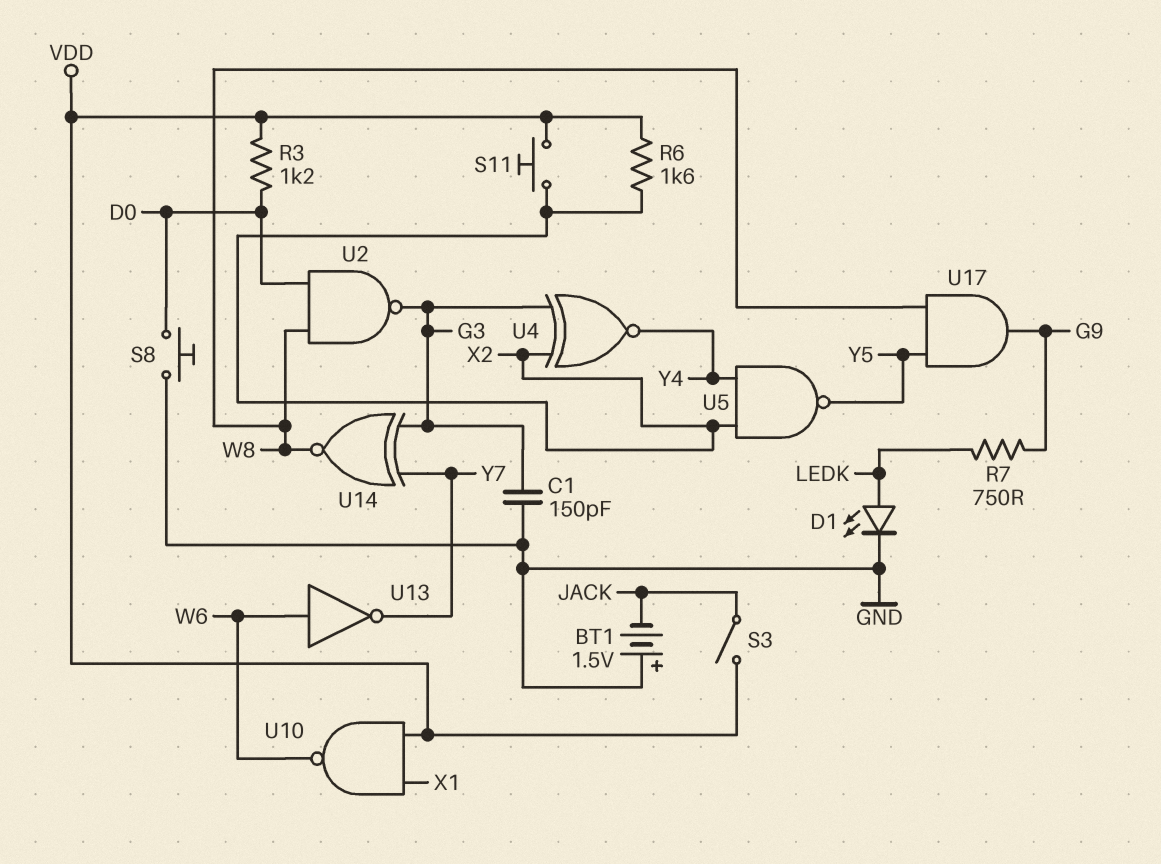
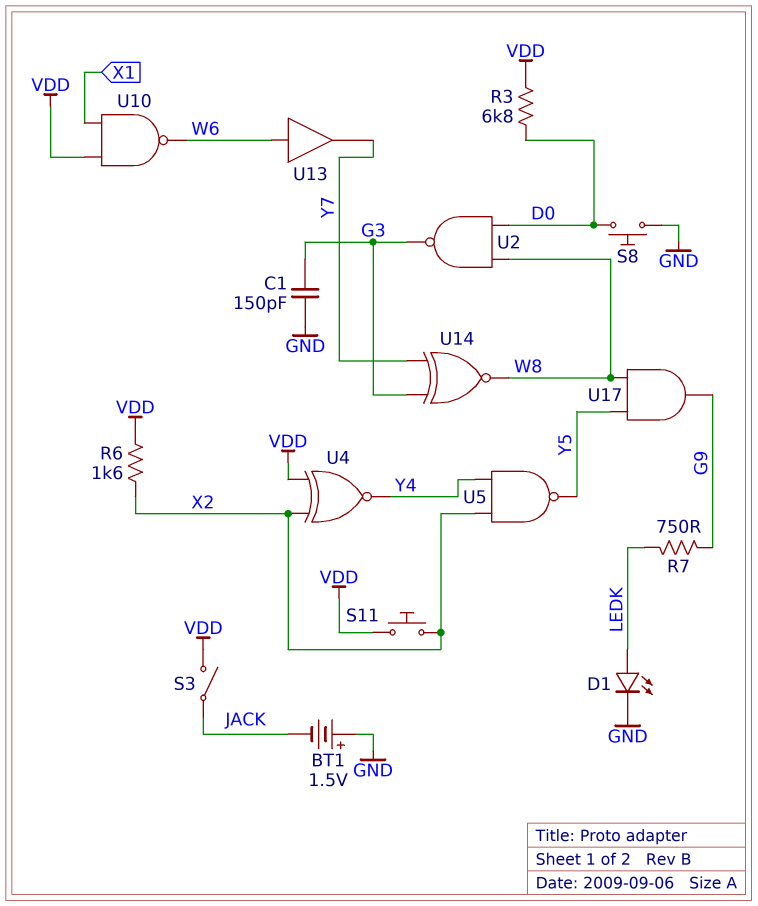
R3: 1.2k (D0, VDD) -> 6.8k (D0, VDD)
U4: XNOR (in G3, in X2, out Y4) -> XNOR (in VDD, in X2, out Y4)
U13: NOT (in W6, out Y7) -> buffer (in W6, out Y7)

